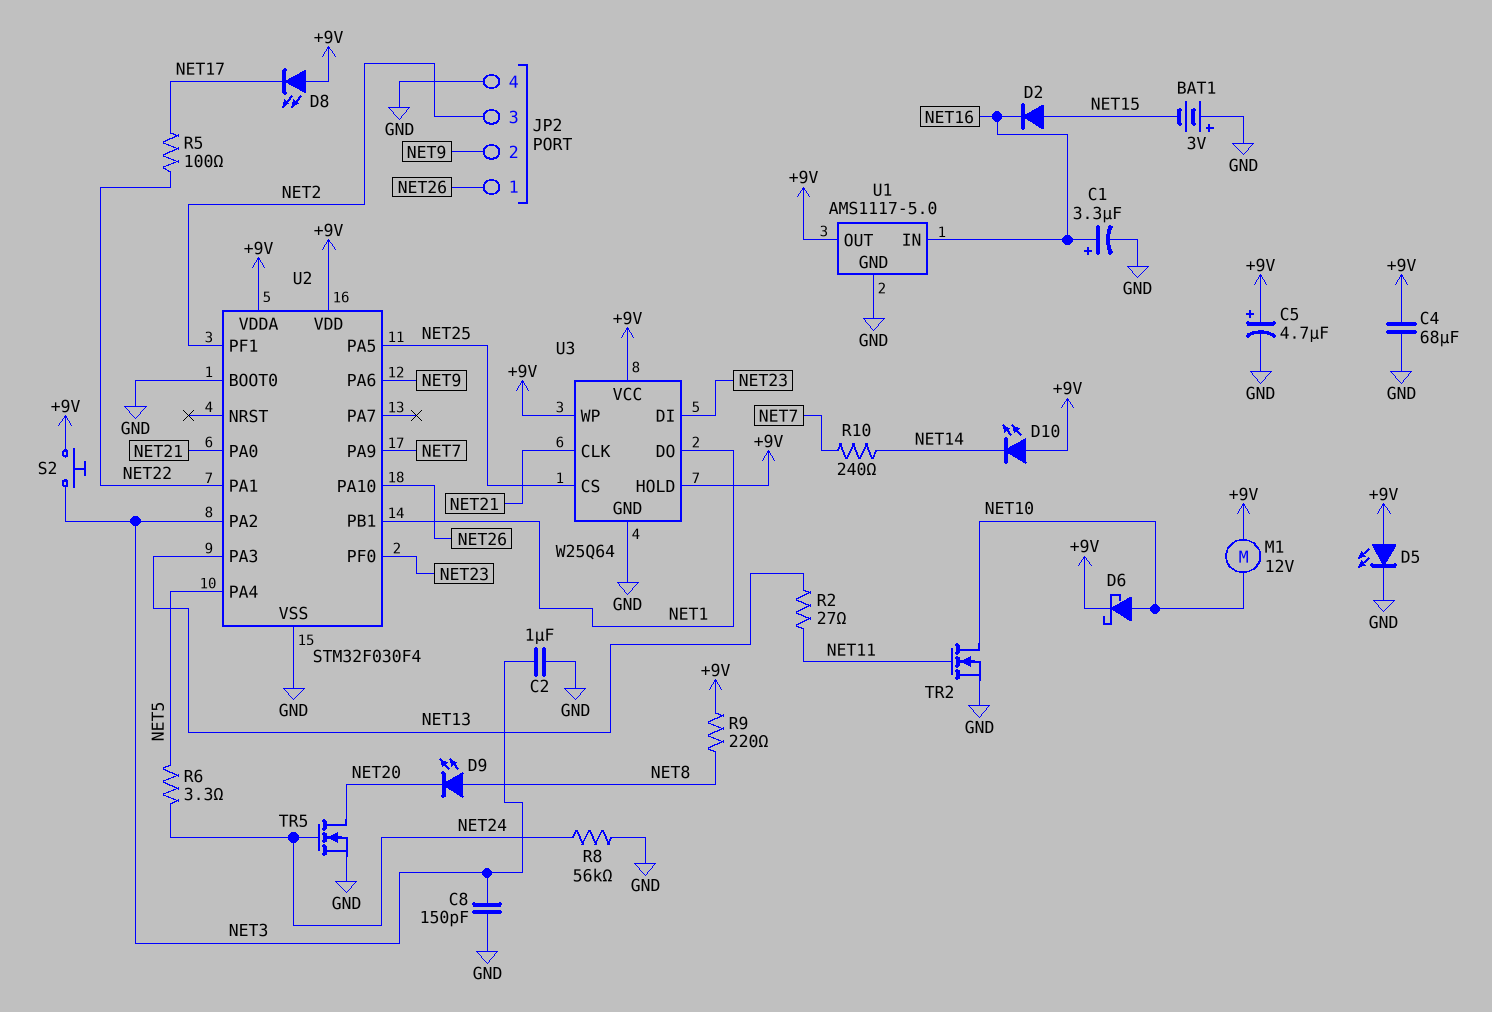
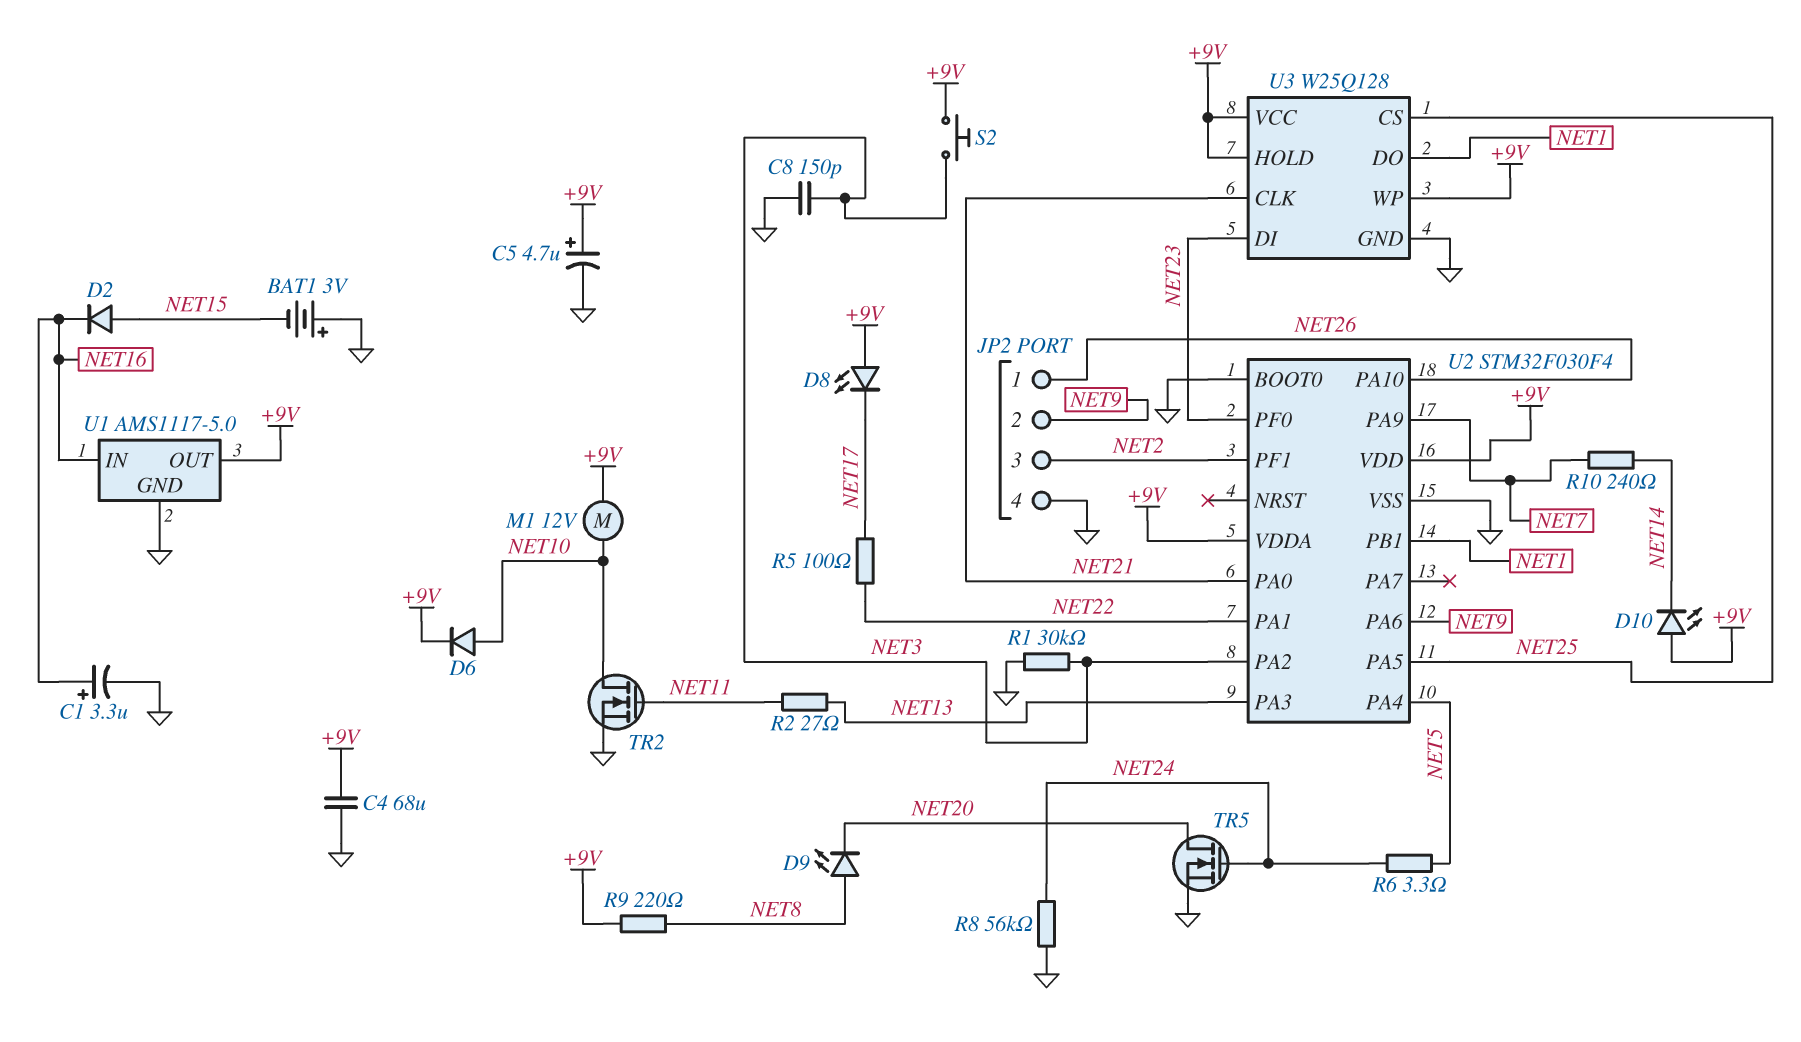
C2: 1uF (GND, NET3) -> none
D5: LED (A +9V, K GND) -> none
D6: schottky (A NET10, K +9V) -> diode (A NET10, K +9V)
R1: none -> 30k (GND, NET3)
U3: W25Q64 -> W25Q128

